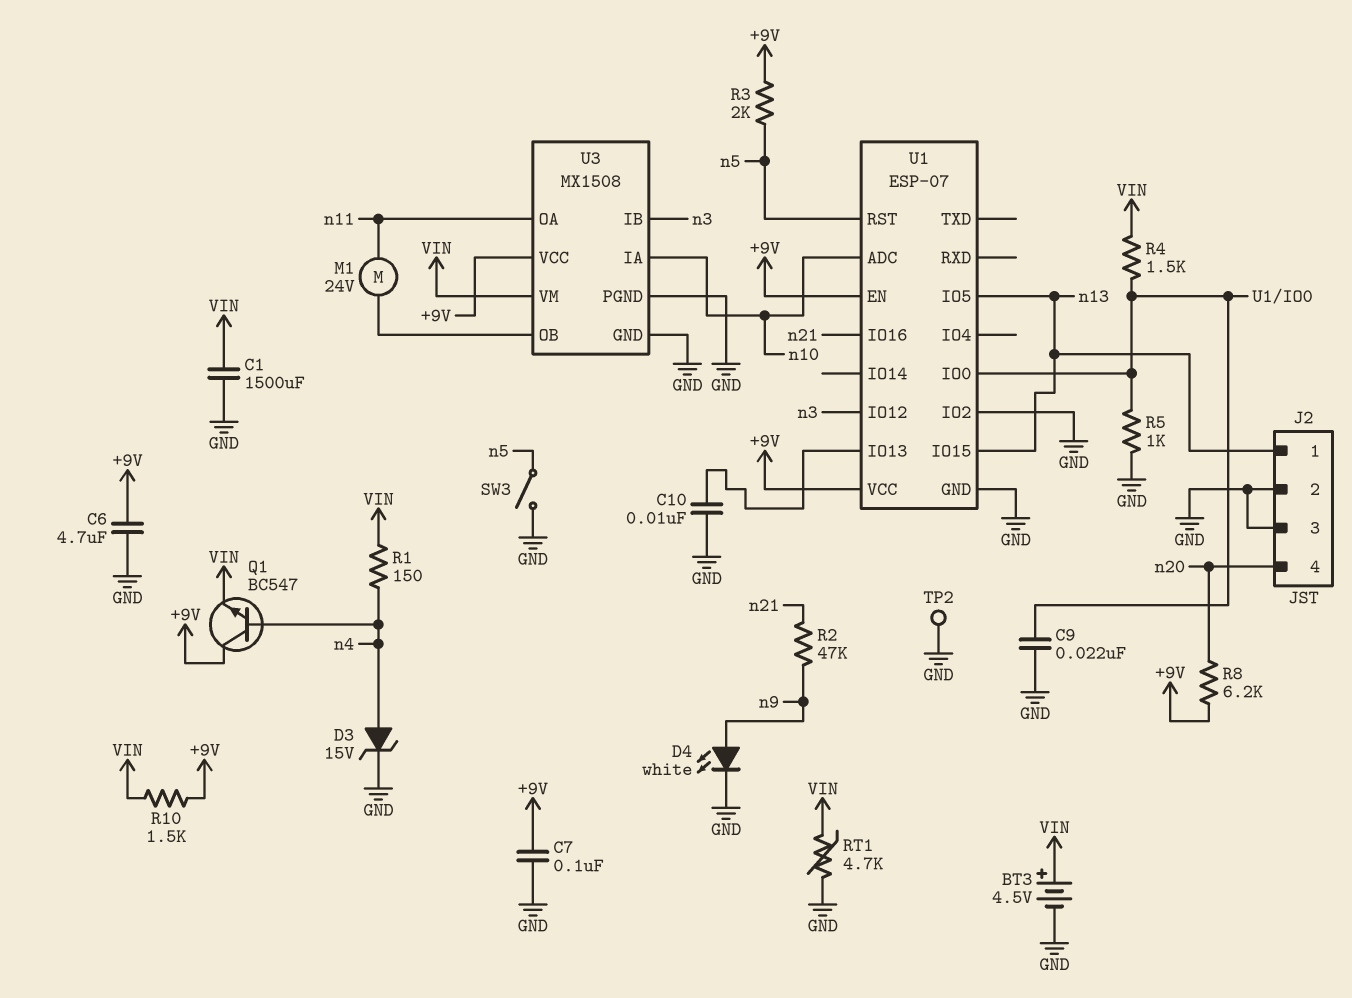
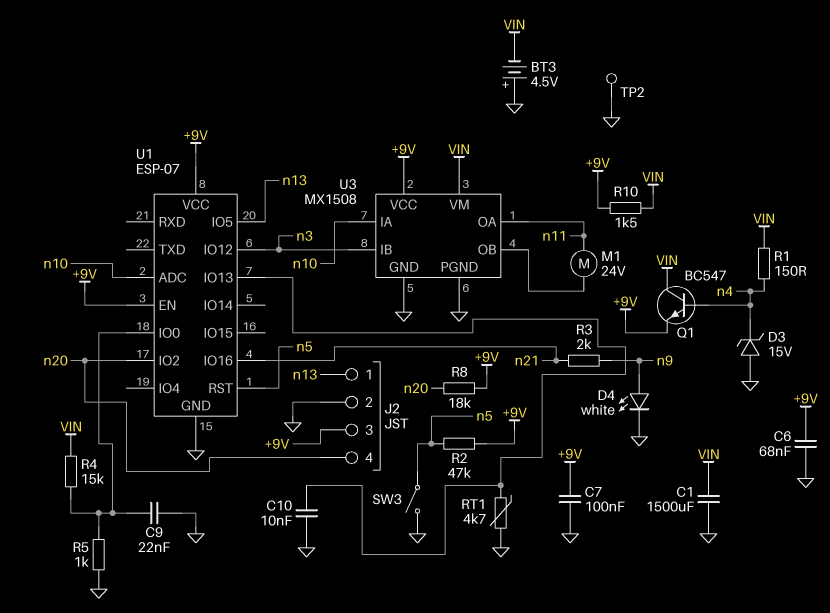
BT3: 4.5V (plus VIN, minus GND) -> 4.5V (plus GND, minus VIN)
C6: 4.7uF (+9V, GND) -> 68nF (+9V, GND)
D3: zener 15V (A n4, K GND) -> zener 15V (A GND, K n4)
J2 pin 3: GND -> +9V
Q1: NPN BC547 (B n4, C +9V, E VIN) -> NPN BC547 (B n4, C VIN, E +9V)
R2: 47k (n9, n21) -> 47k (+9V, n5)
R3: 2k (+9V, n5) -> 2k (n9, n21)
R4: 1.5k (U1/IO0, VIN) -> 15k (U1/IO0, VIN)
R8: 6.2k (+9V, n20) -> 18k (+9V, n20)
RT1: 4.7k (GND, VIN) -> 4.7k (GND, U1/IO13)
U1 pin IO2: GND -> n20
U1 pin IO15: n13 -> none

